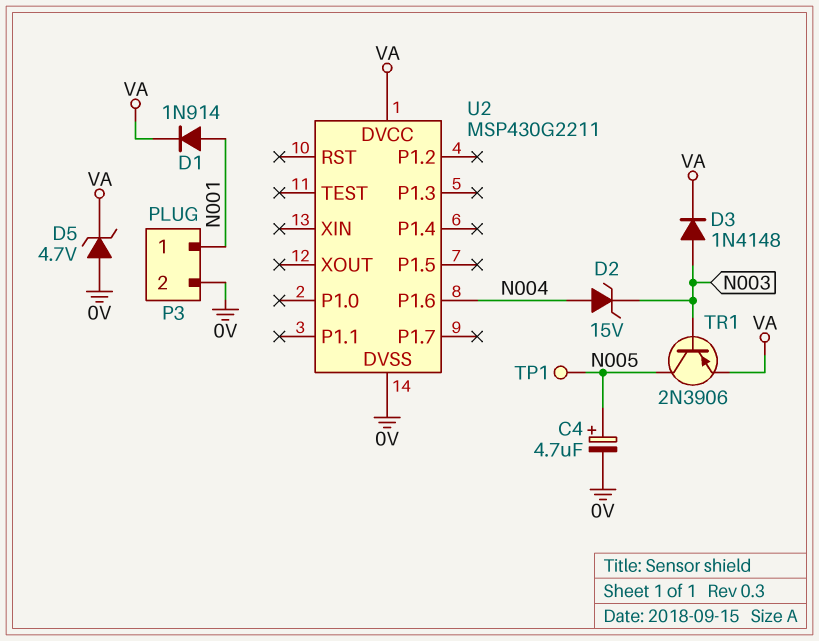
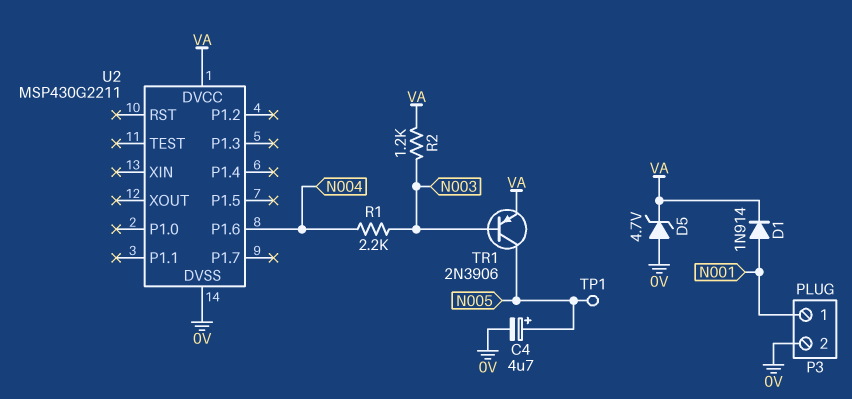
D2: zener 15V (A N004, K N003) -> none
D3: diode 1N4148 (A N003, K VA) -> none
R1: none -> 2.2k (N003, N004)
R2: none -> 1.2k (N003, VA)

